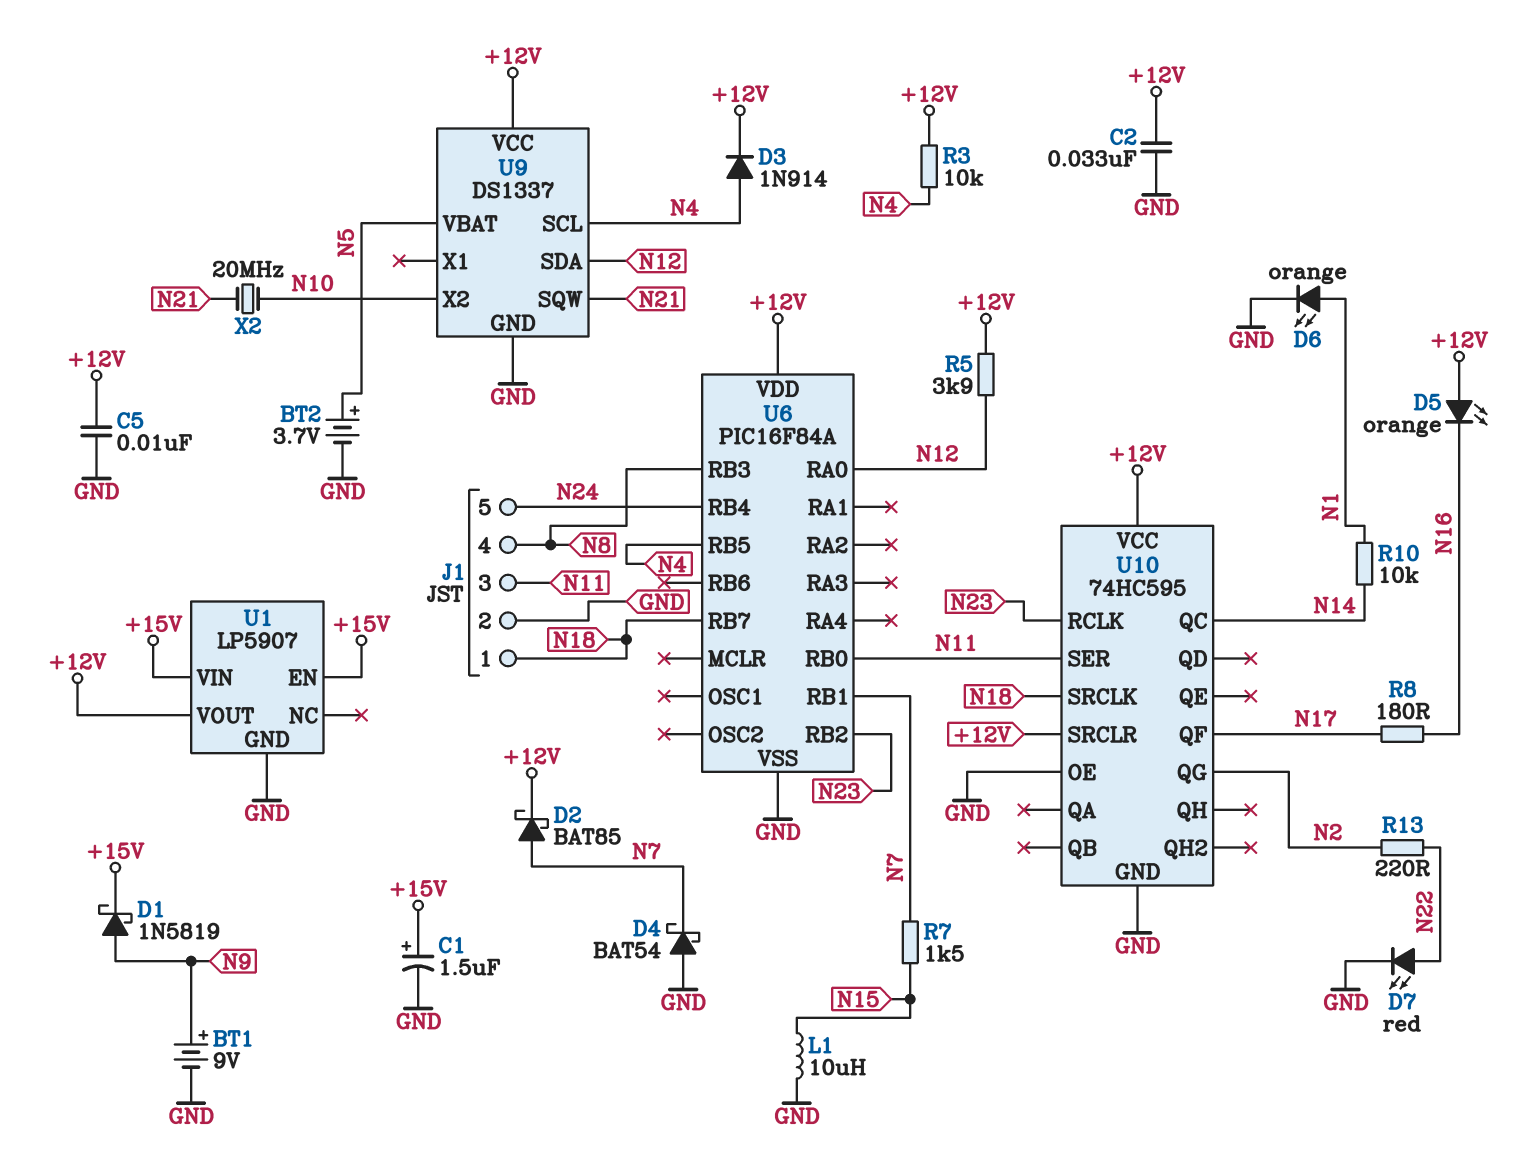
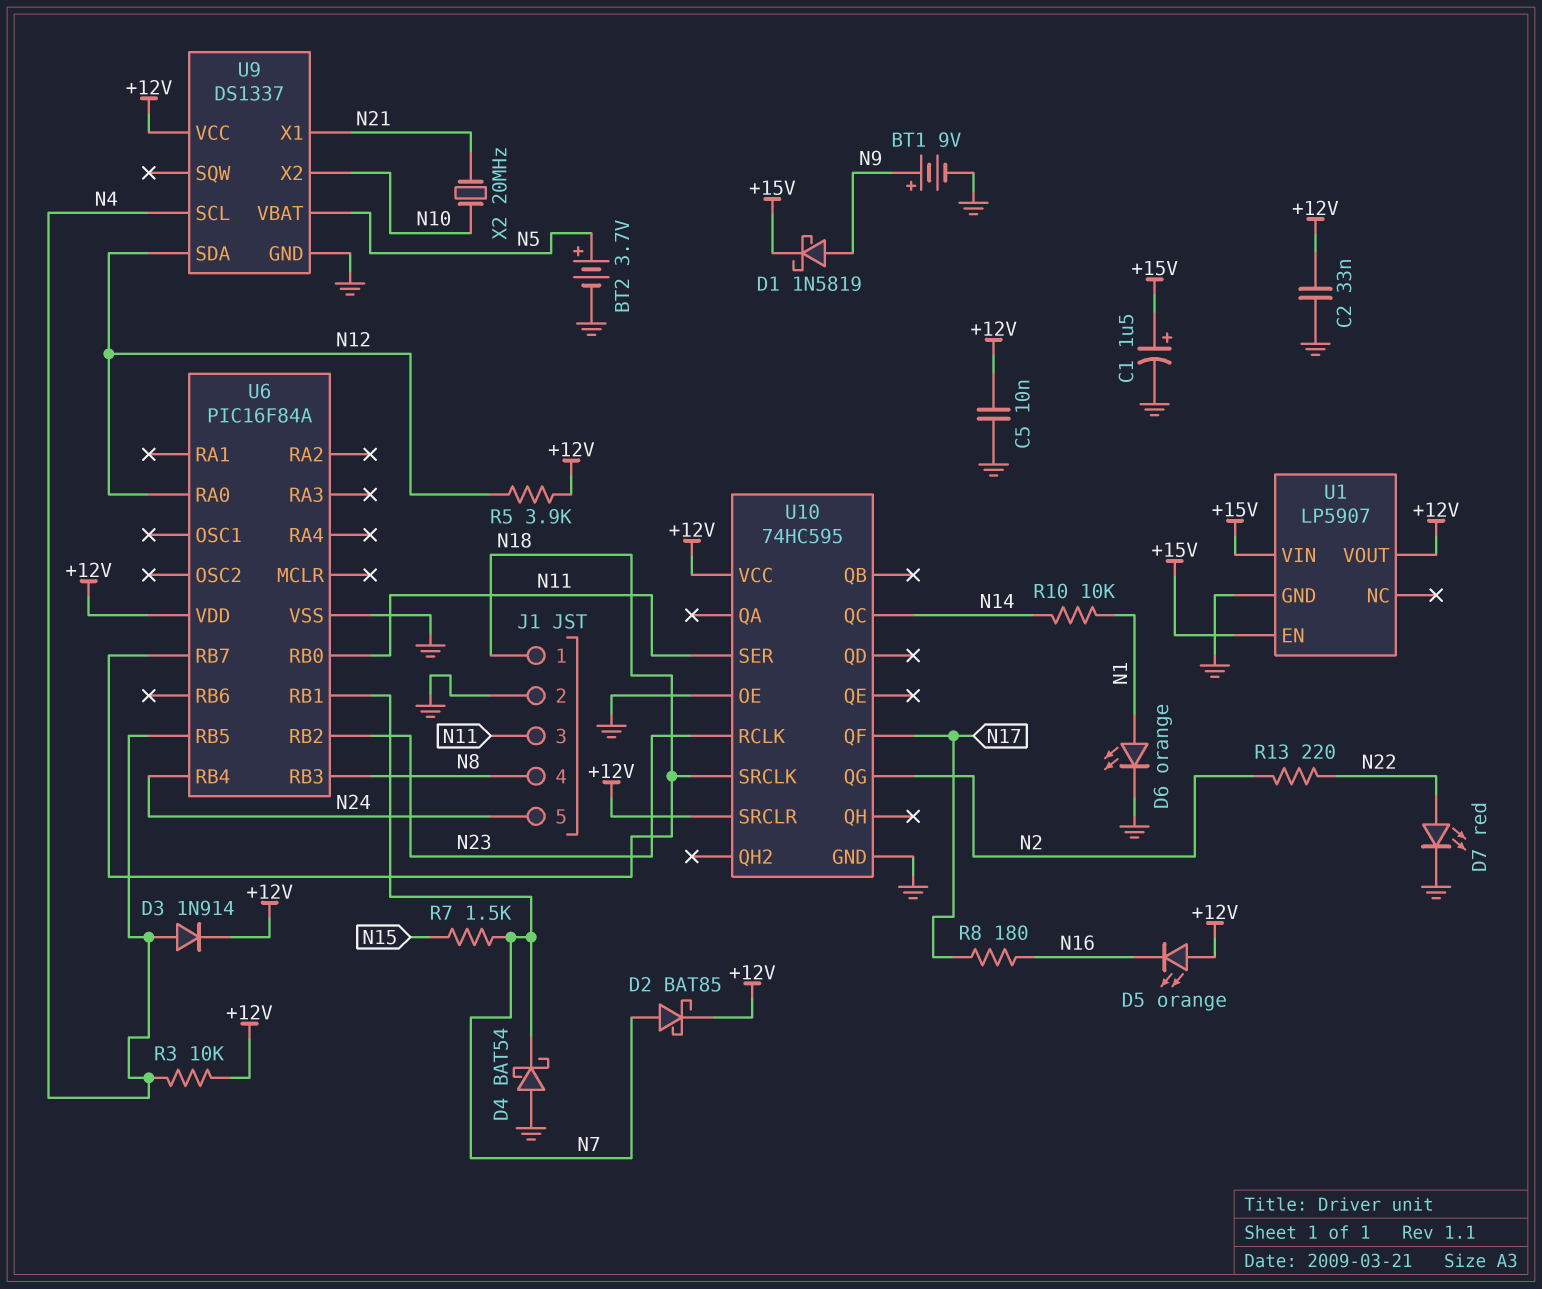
L1: 10uH (GND, N15) -> none
U9 pin SQW: N21 -> none
U9 pin X1: none -> N21

